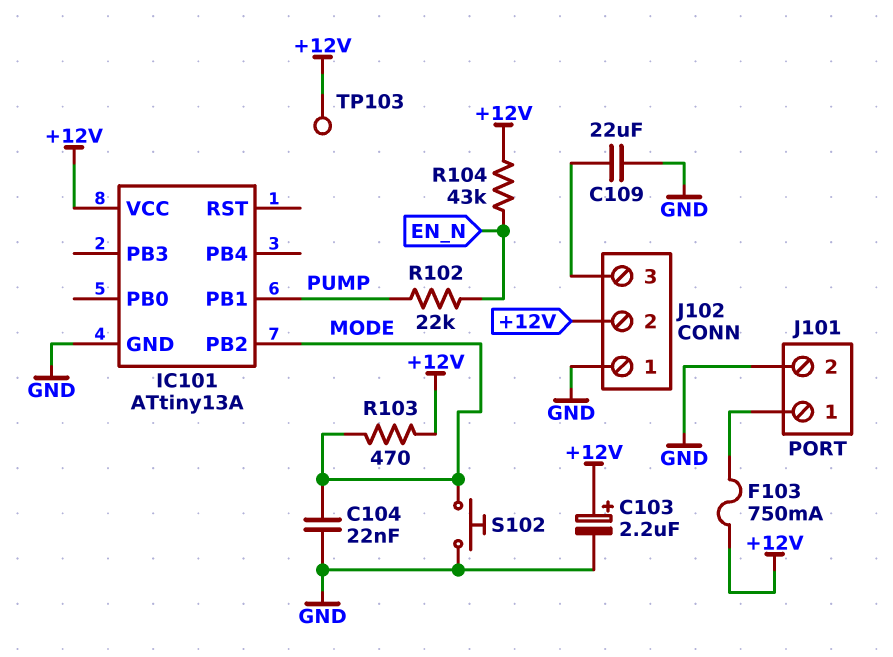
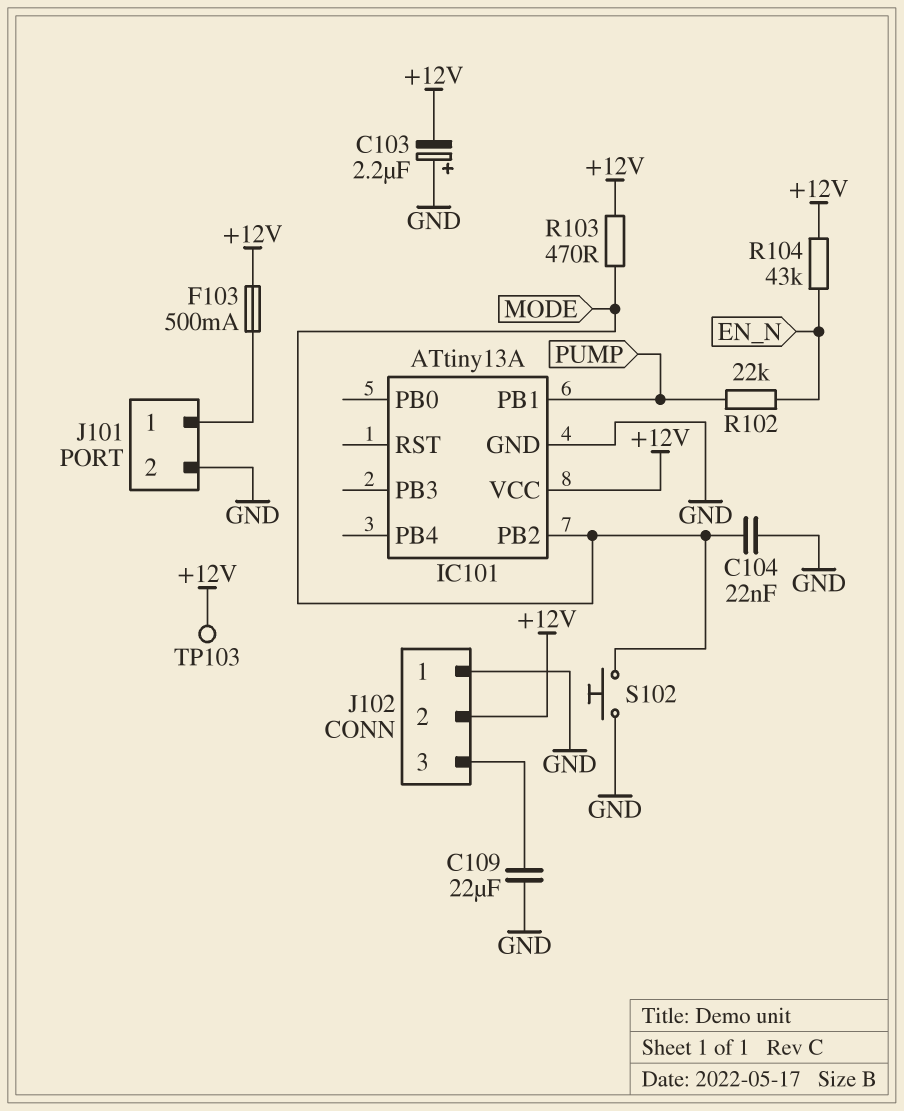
C103: 2.2uF (plus +12V, minus GND) -> 2.2uF (plus GND, minus +12V)
F103: 750mA (+12V, J101/1) -> 500mA (+12V, J101/1)

